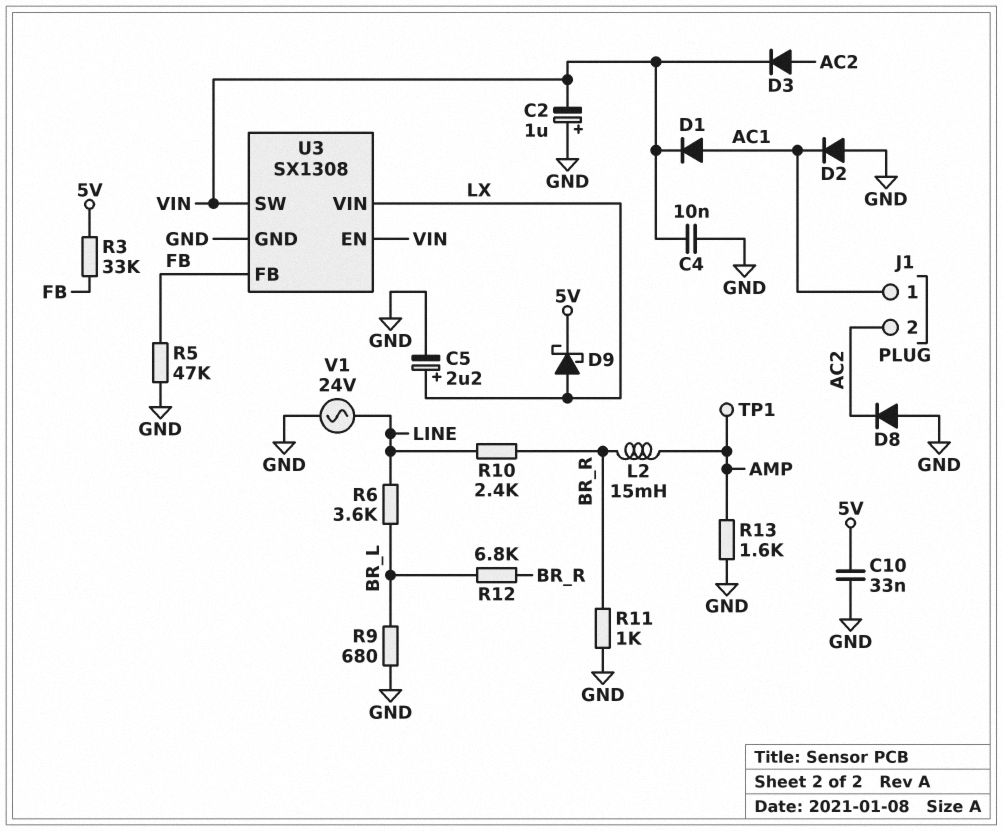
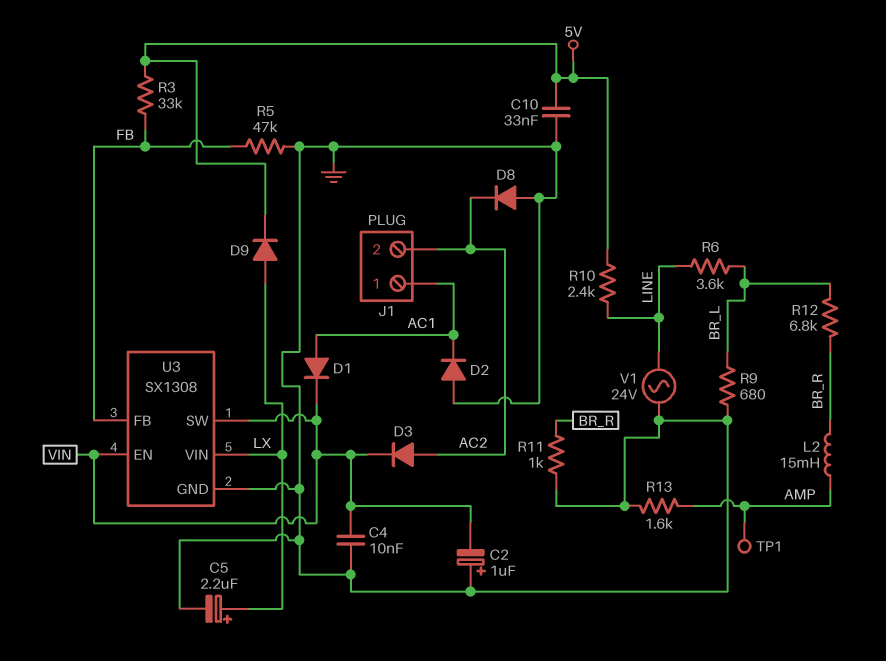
D9: schottky (A LX, K 5V) -> diode (A LX, K 5V)
R10: 2.4k (BR_R, LINE) -> 2.4k (5V, LINE)

